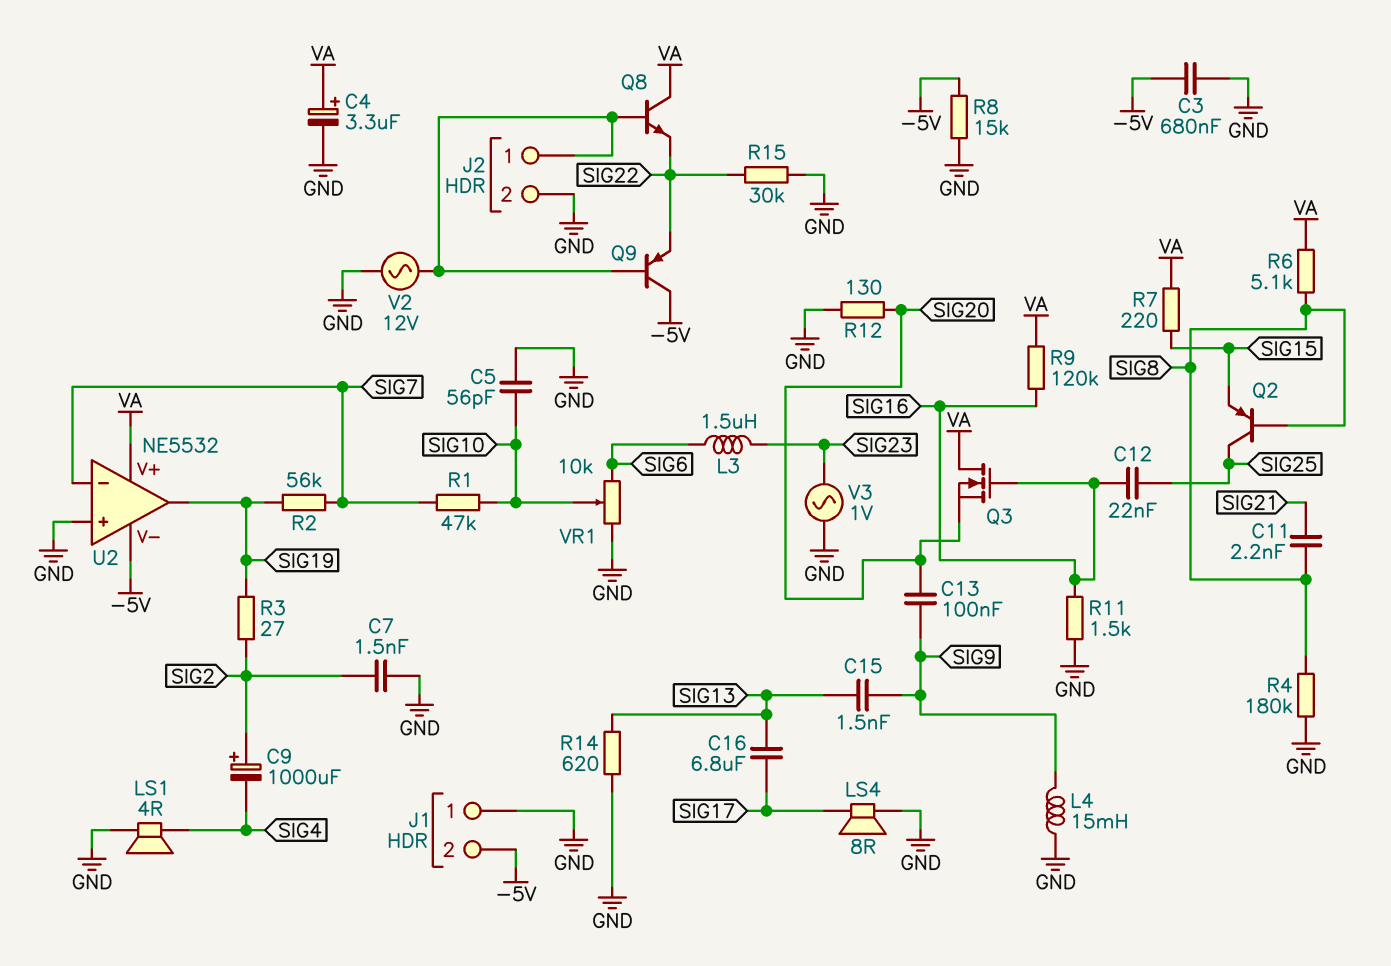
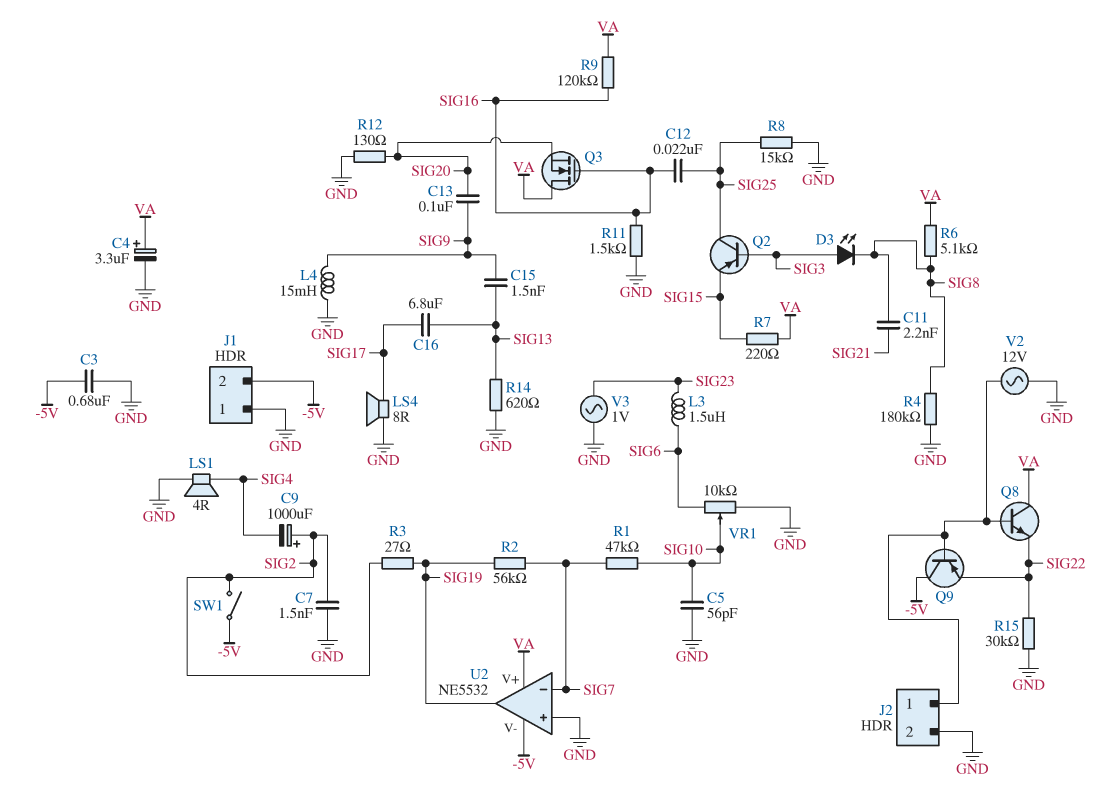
D3: none -> LED (A SIG3, K SIG8)
Q2: PNP (B SIG8, C SIG25, E SIG15) -> PNP (B SIG3, C SIG25, E SIG15)
R8: 15k (-5V, GND) -> 15k (GND, SIG25)
SW1: none -> switch (-5V, SIG2)

